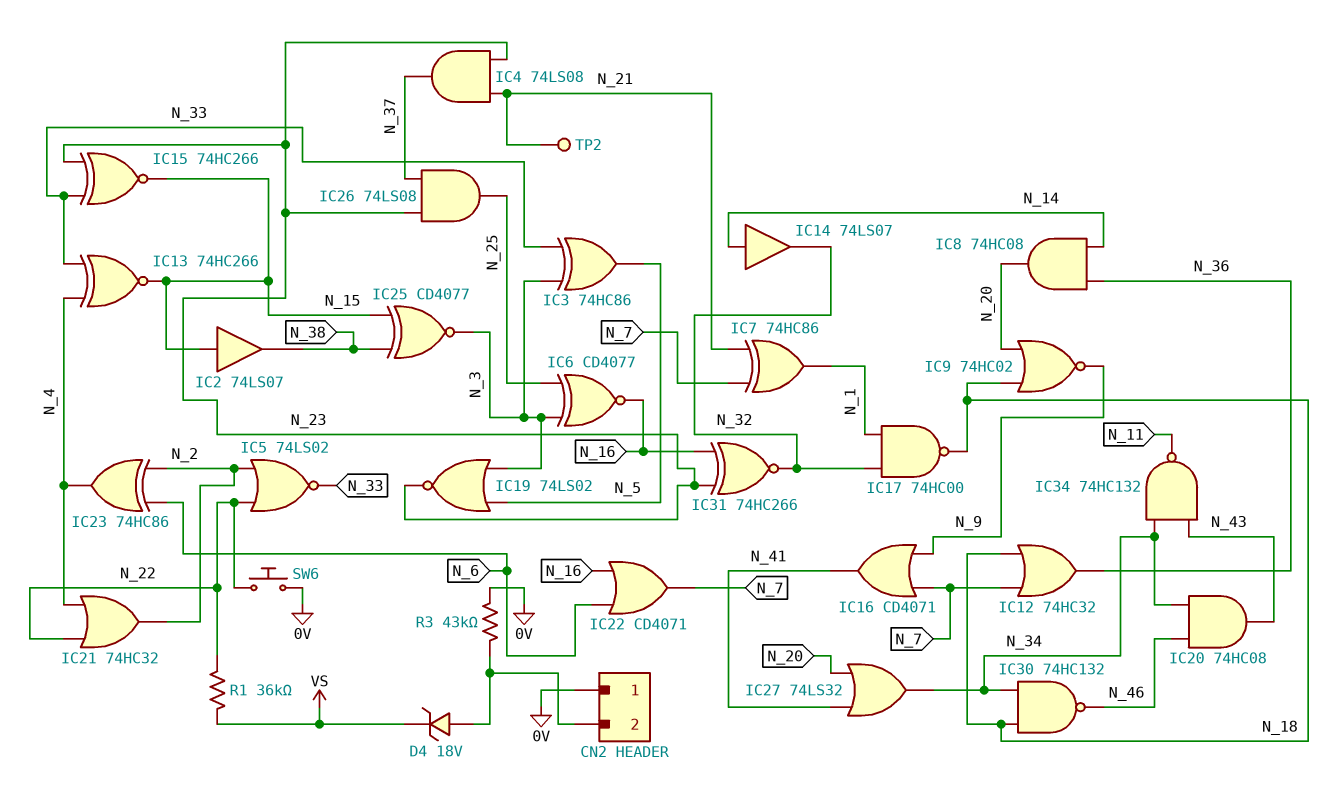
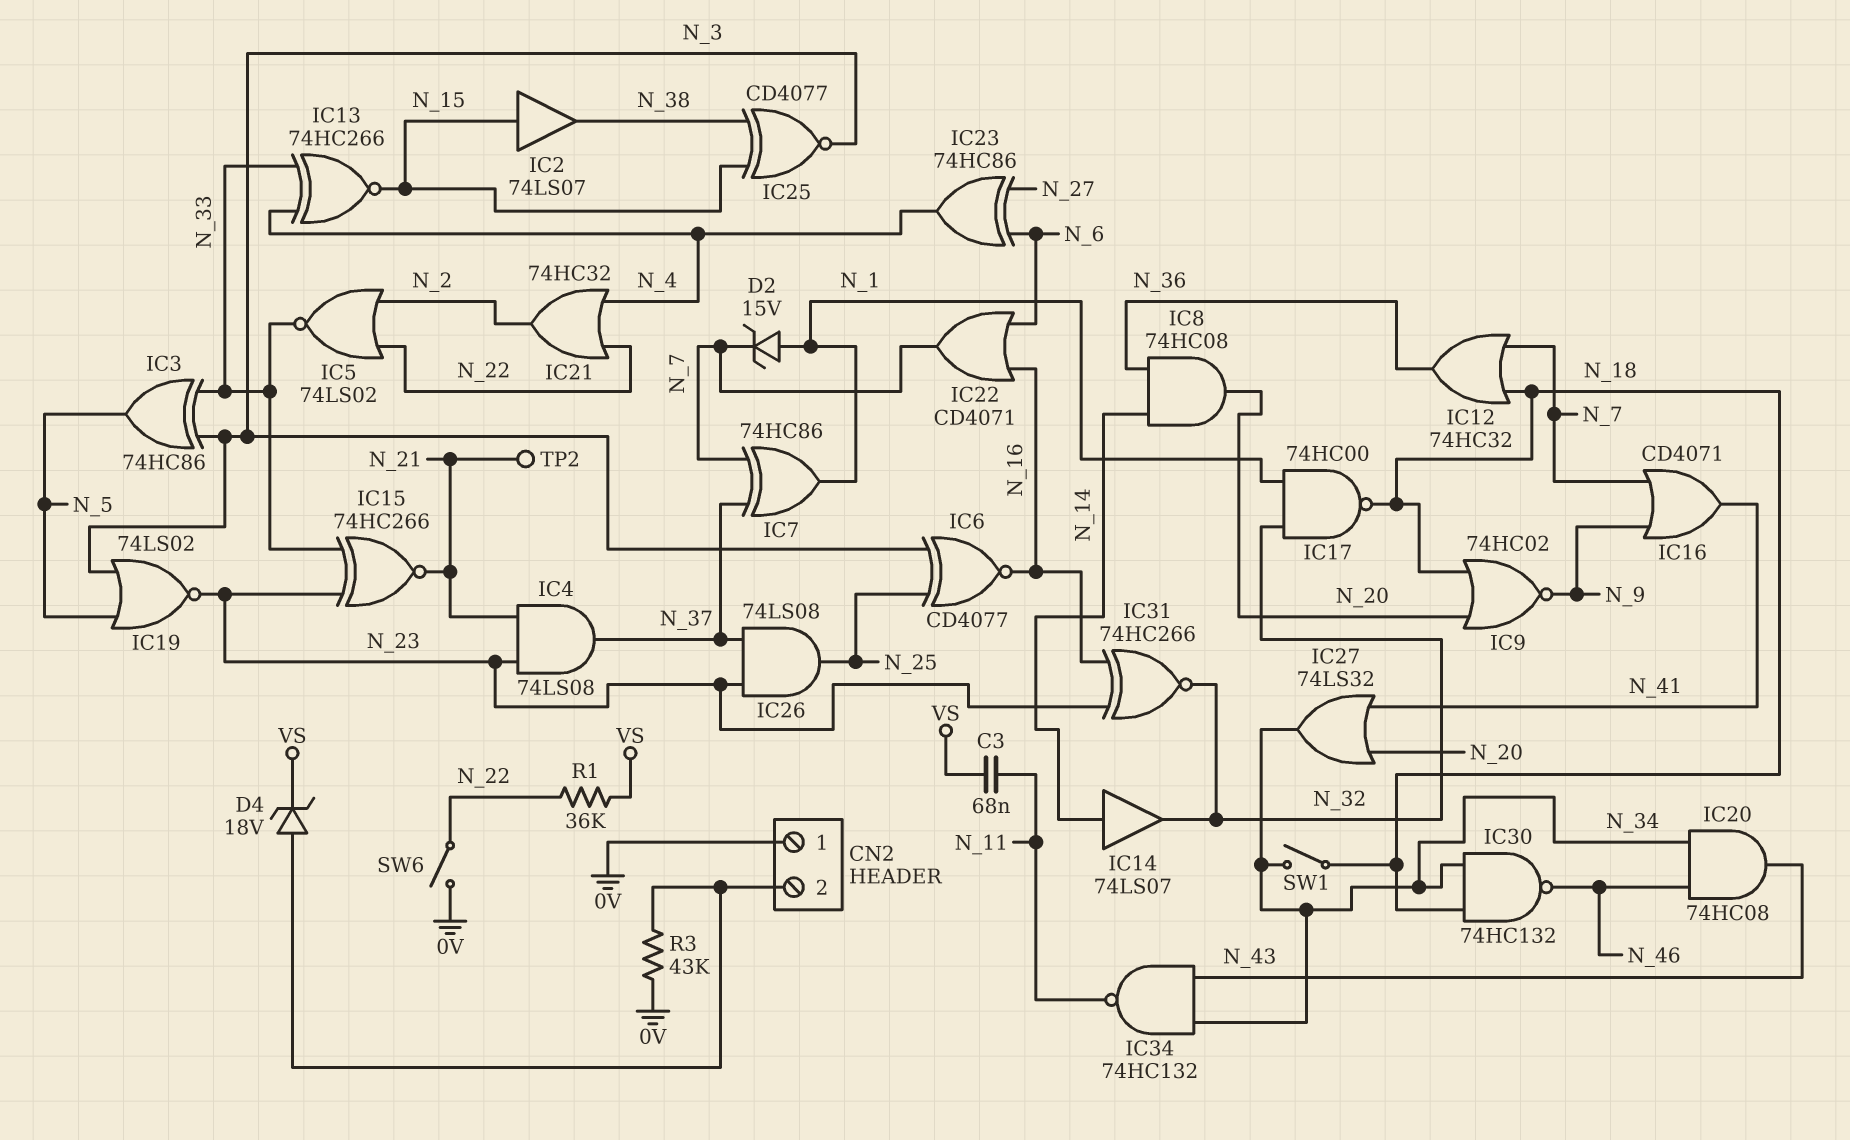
C3: none -> 68nF (N_11, VS)
D2: none -> zener 15V (A N_1, K N_7)
IC7: XOR 74HC86 (in N_7, in N_21, out N_1) -> XOR 74HC86 (in N_7, in N_37, out N_1)
IC15: XNOR 74HC266 (in N_23, in N_33, out N_15) -> XNOR 74HC266 (in N_23, in N_33, out N_21)
IC23: XOR 74HC86 (in N_2, in N_6, out N_4) -> XOR 74HC86 (in N_6, in N_27, out N_4)
SW1: none -> switch (N_18, N_34)
SW6: button (0V, N_22) -> switch (0V, N_22)

